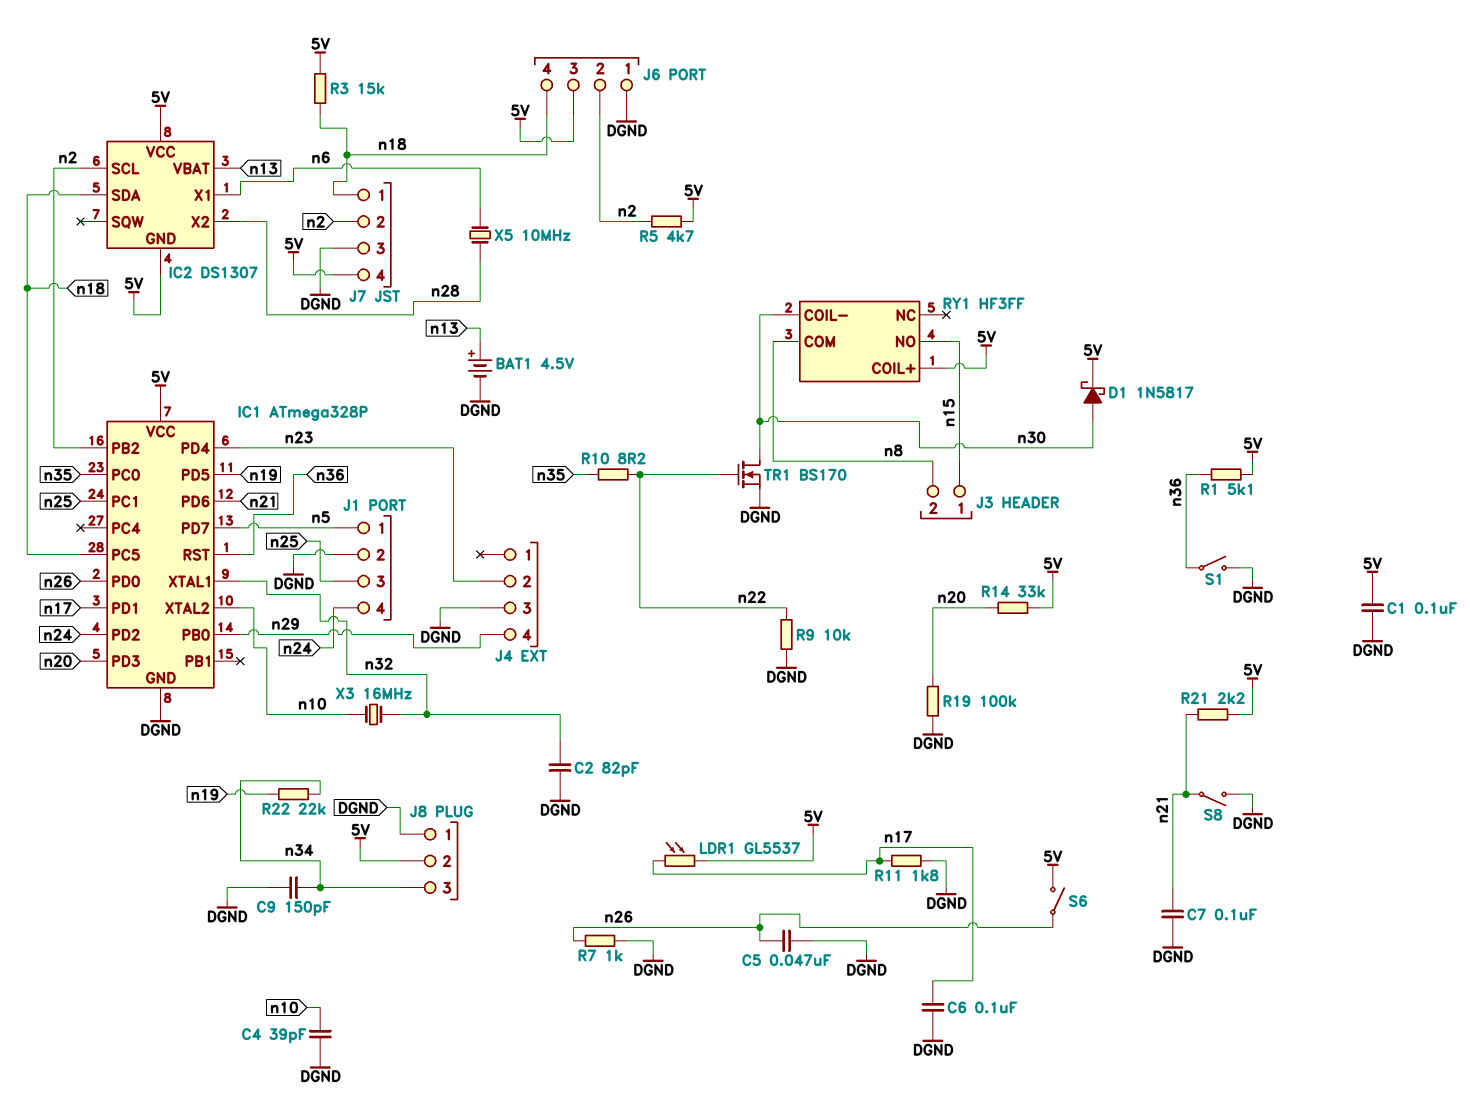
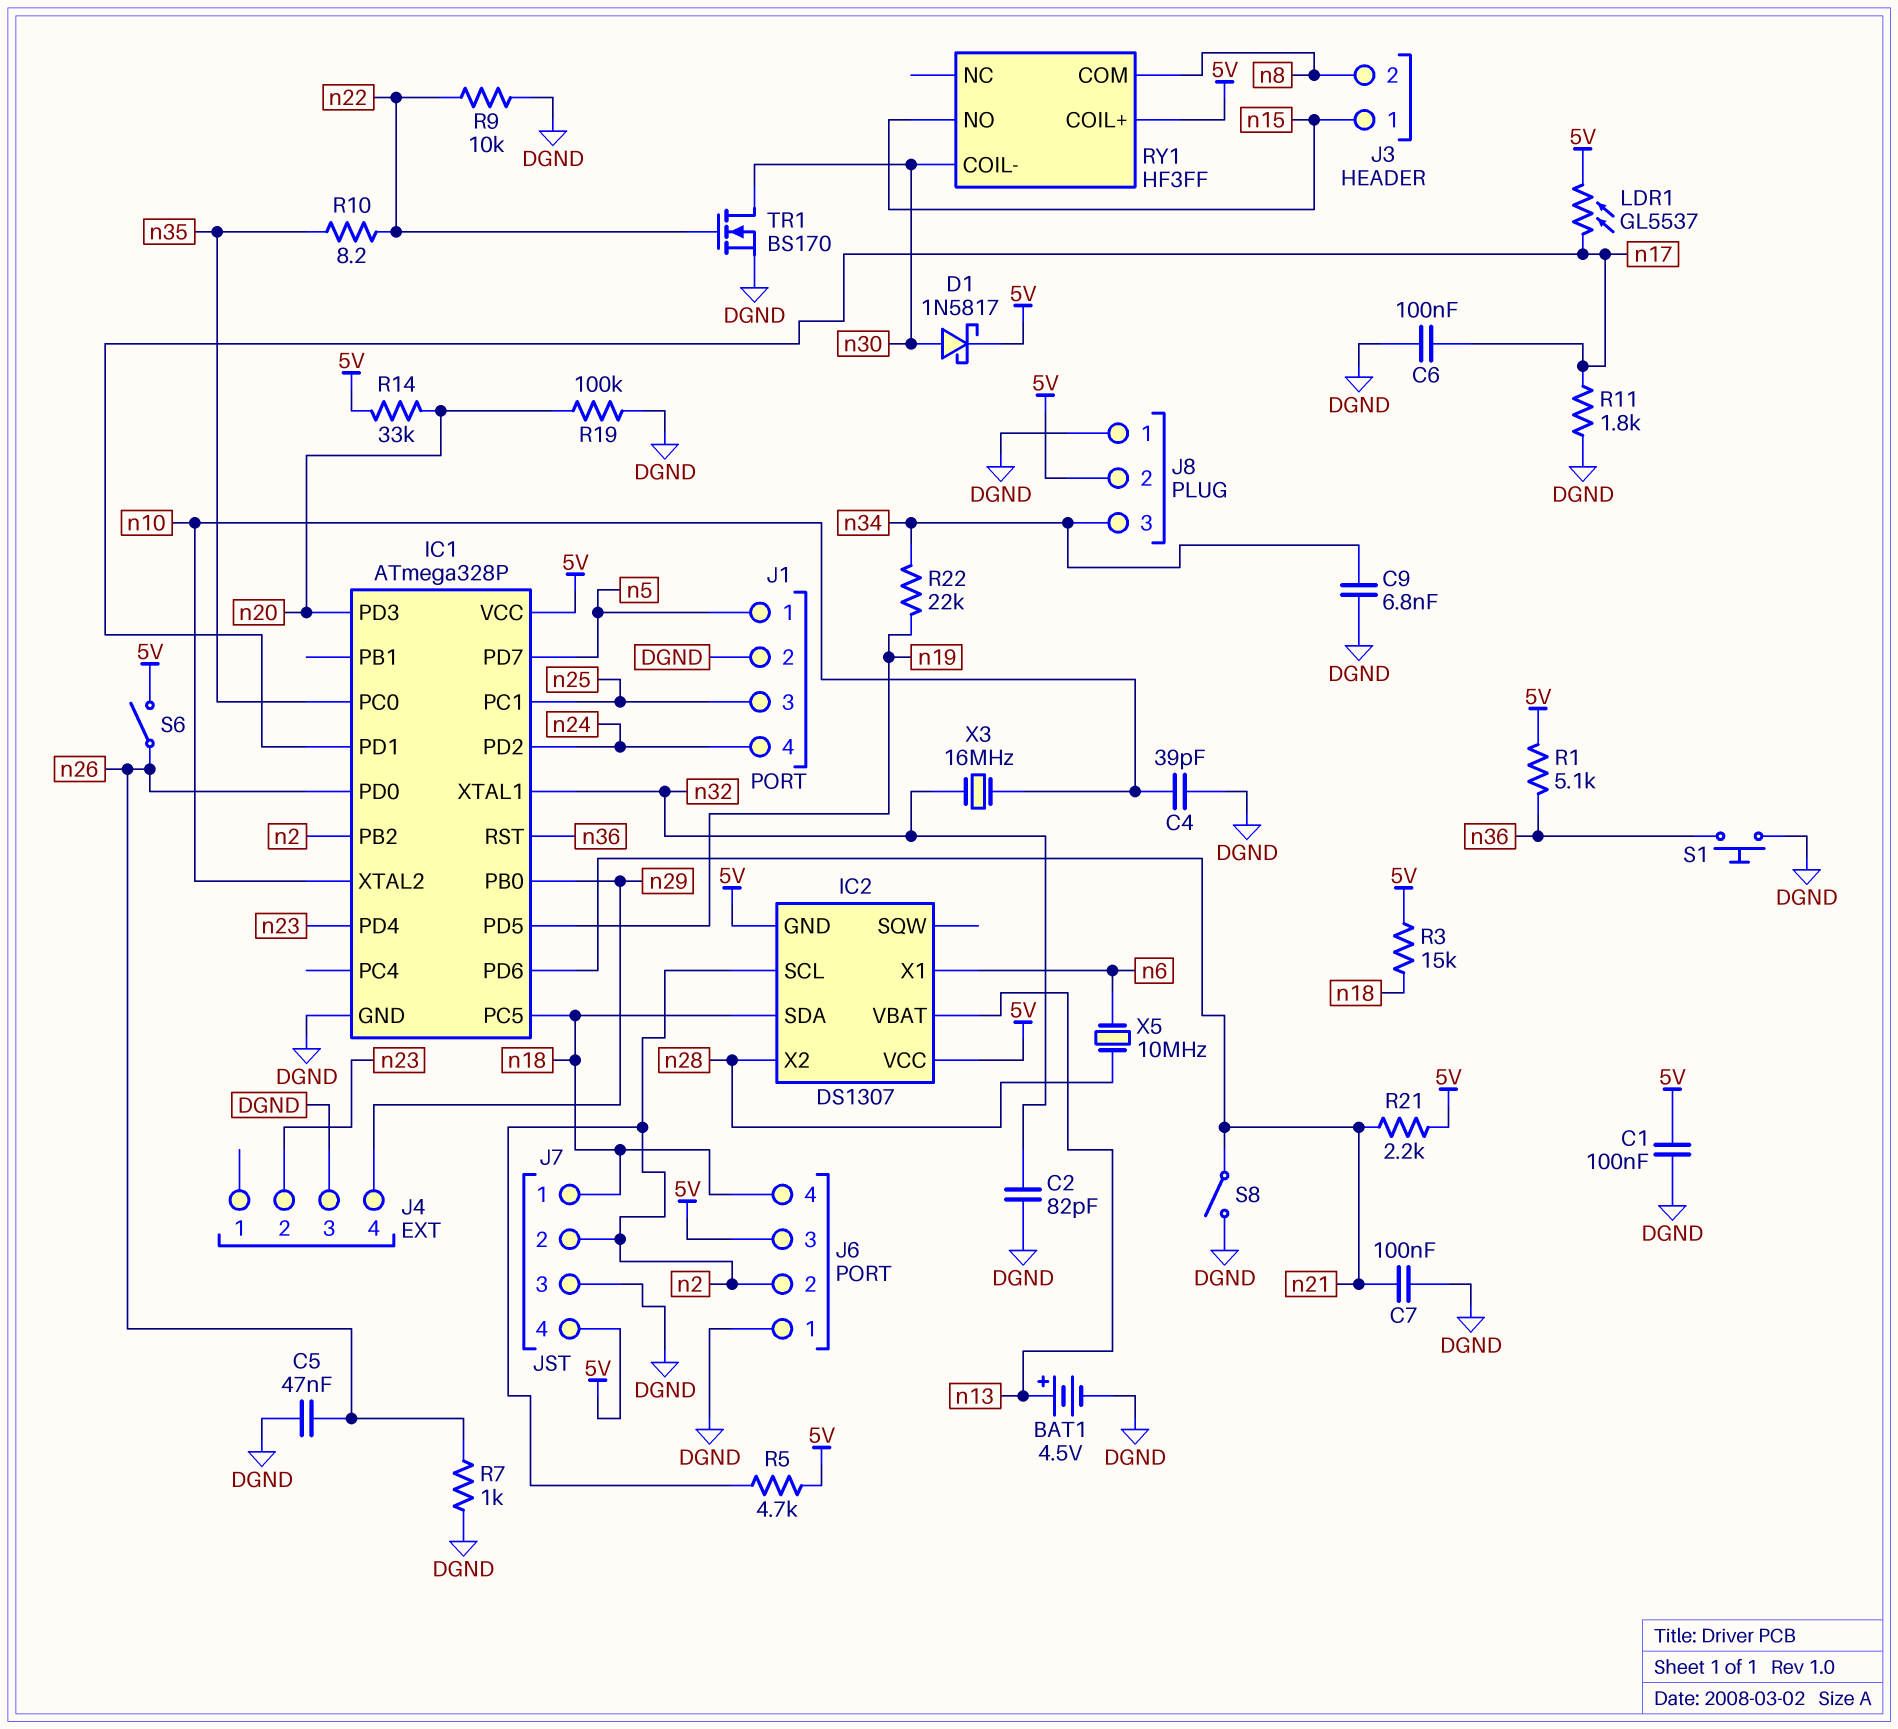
C9: 150pF (DGND, n34) -> 6.8nF (DGND, n34)
S1: switch (DGND, n36) -> button (DGND, n36)

